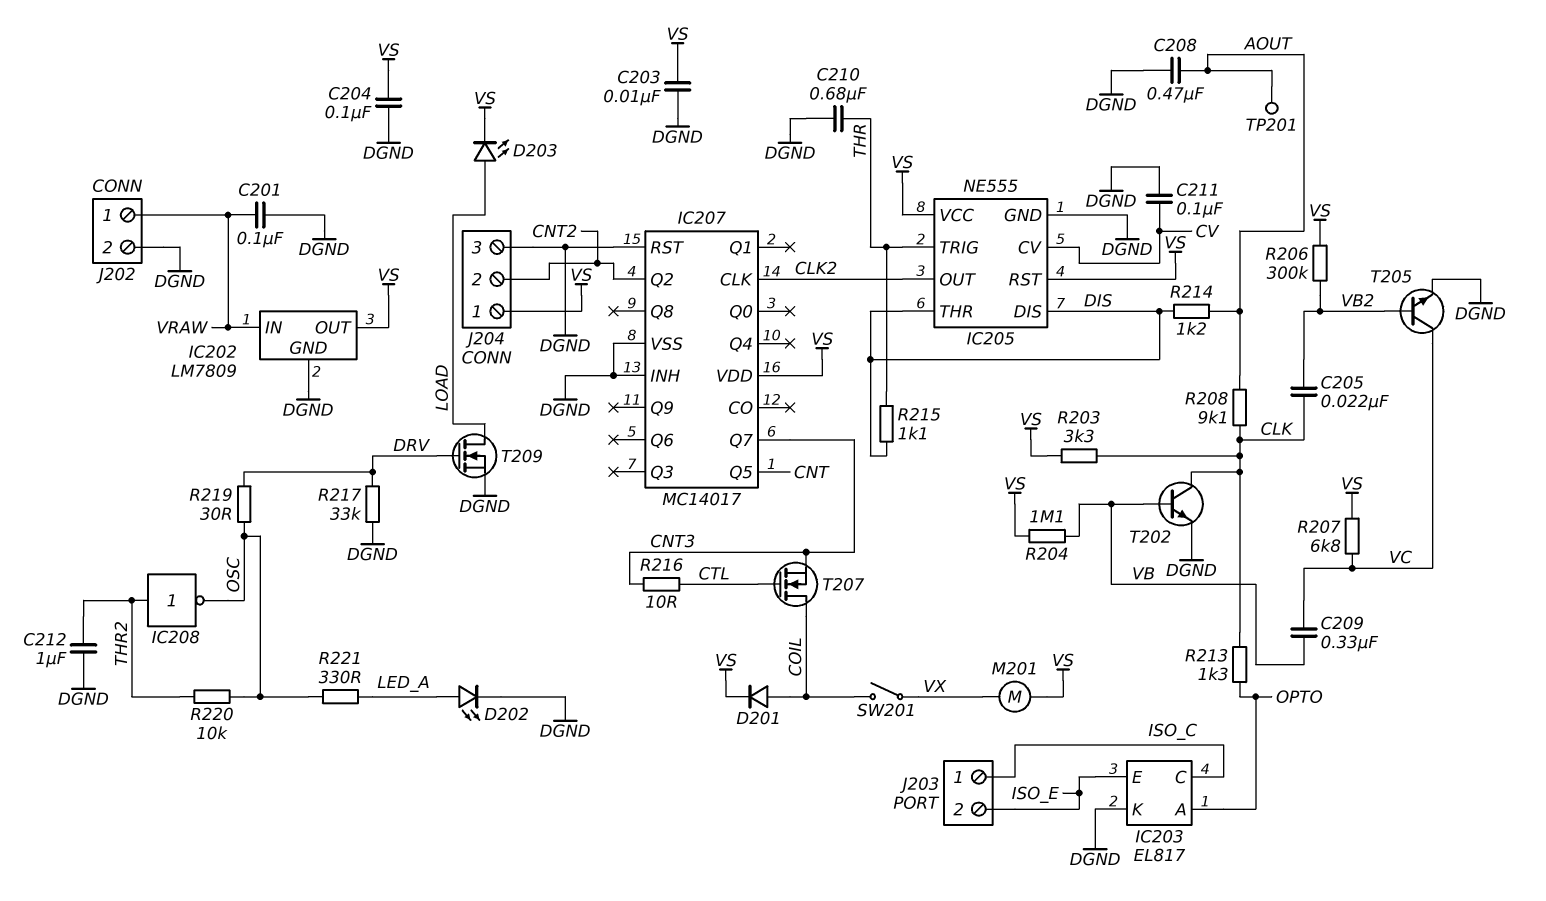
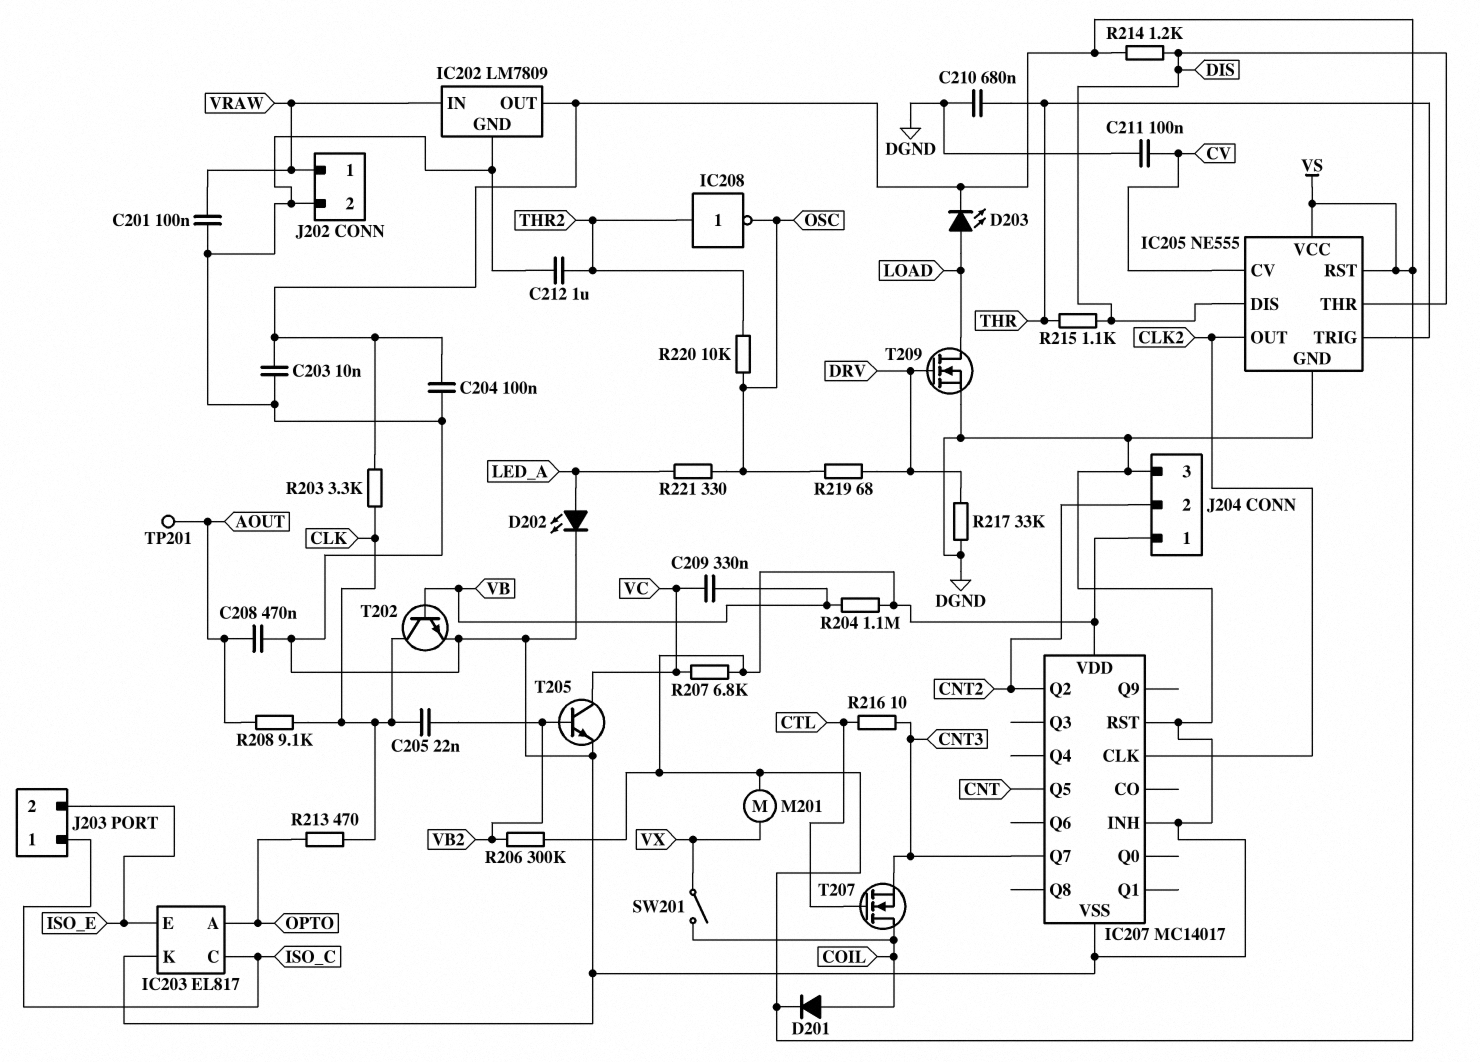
R213: 1.3k (CLK, OPTO) -> 470 (CLK, OPTO)
R214: 1.2k (AOUT, DIS) -> 1.2k (DIS, VS)
R219: 30 (DRV, OSC) -> 68 (DRV, OSC)

